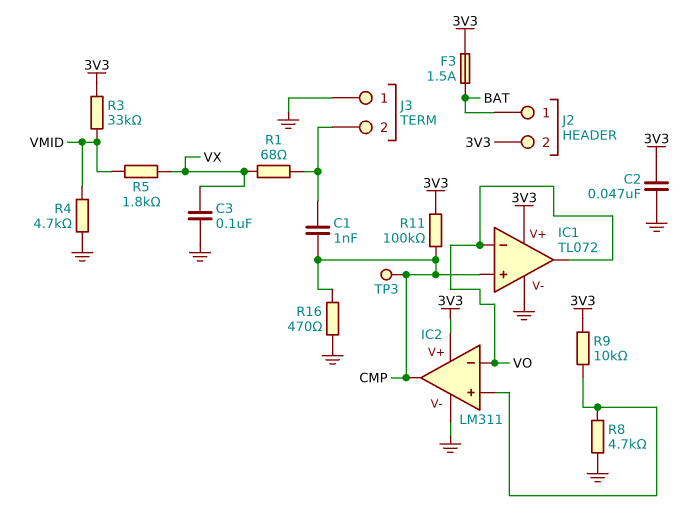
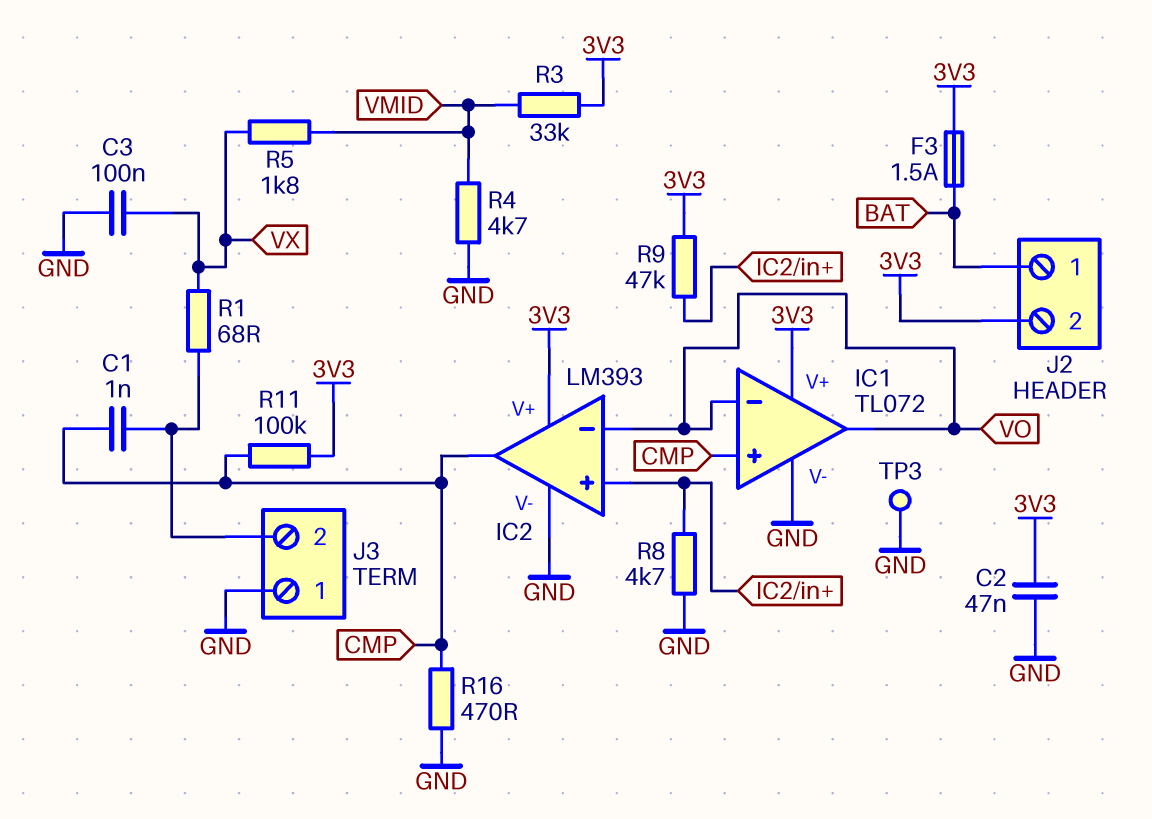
IC2: LM311 -> LM393
R9: 10k (3V3, IC2/in+) -> 47k (3V3, IC2/in+)
TP3: test point (CMP) -> test point (GND)

